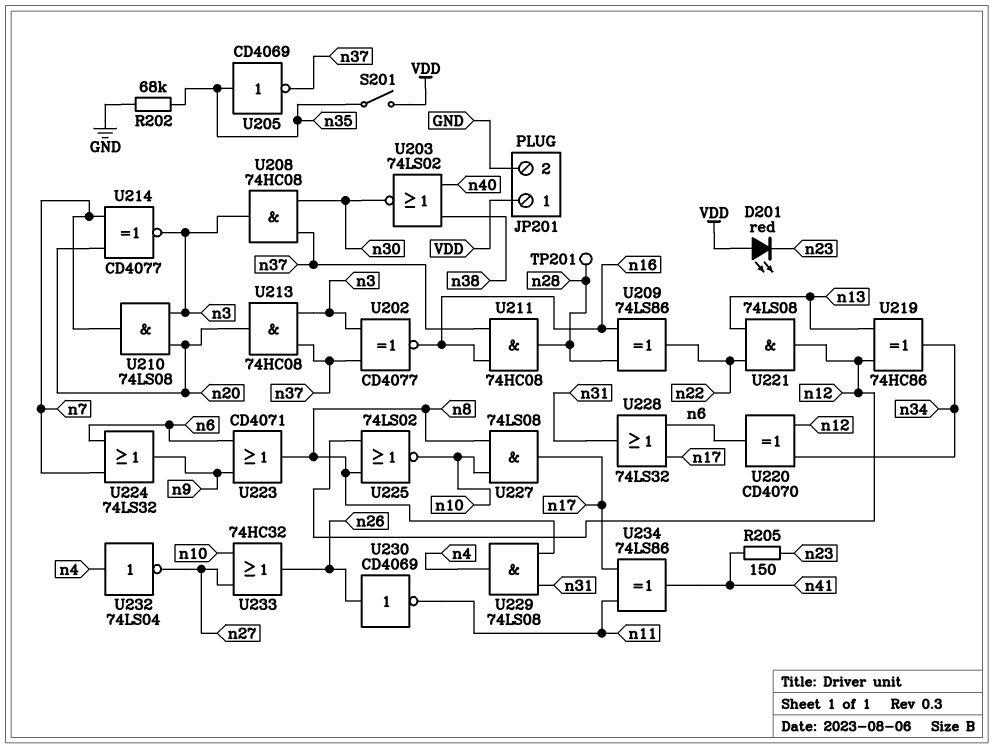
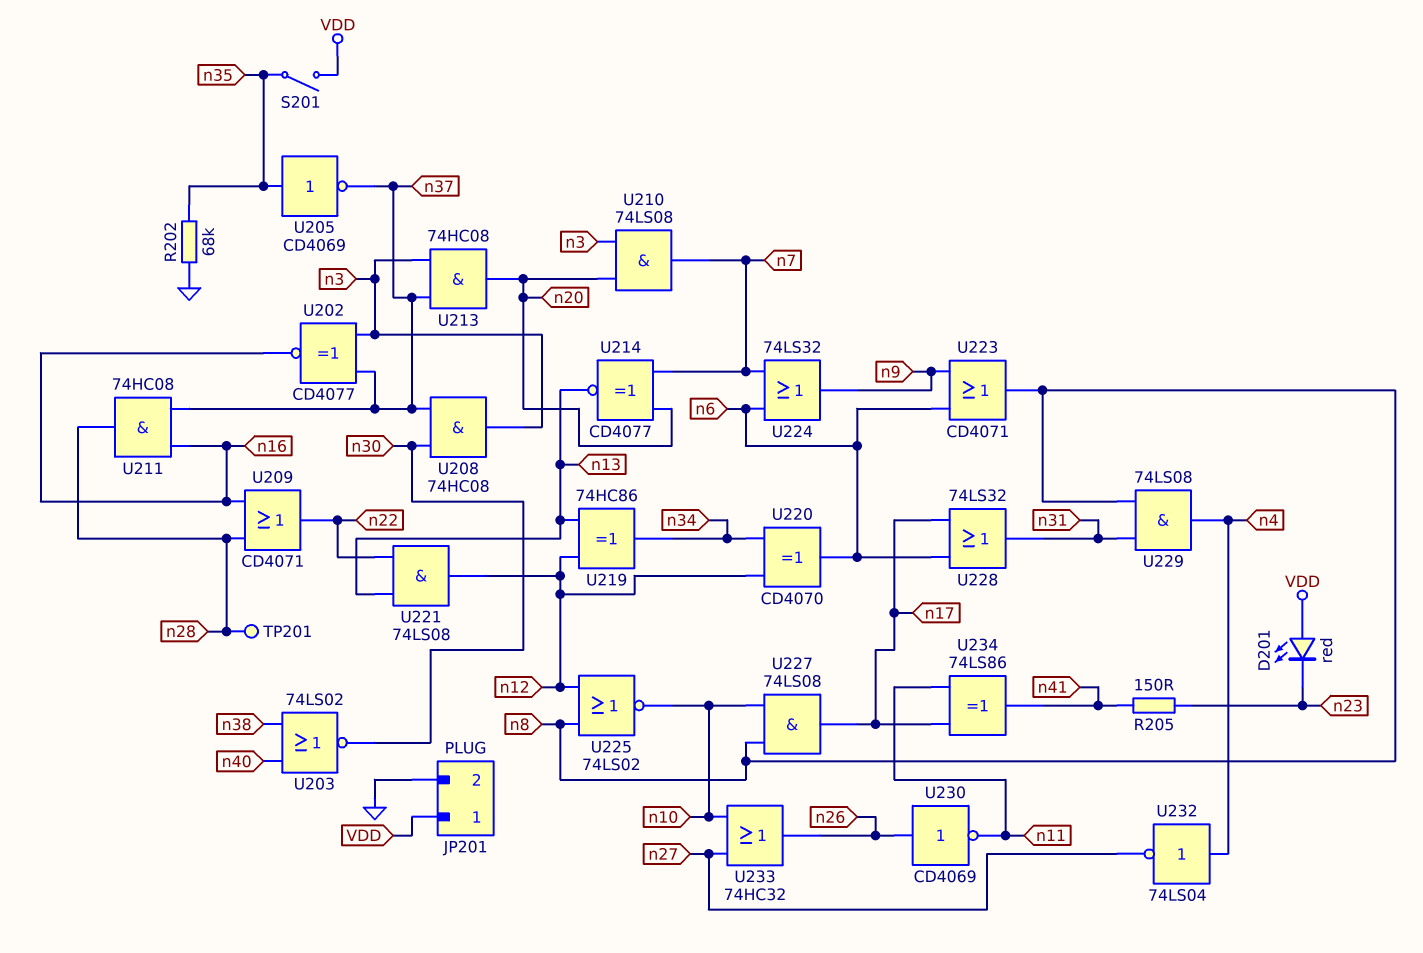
U209: XOR 74LS86 (in n16, in n28, out n22) -> OR CD4071 (in n16, in n28, out n22)
U214: XNOR CD4077 (in n7, in n20, out n3) -> XNOR CD4077 (in n7, in n20, out n13)

